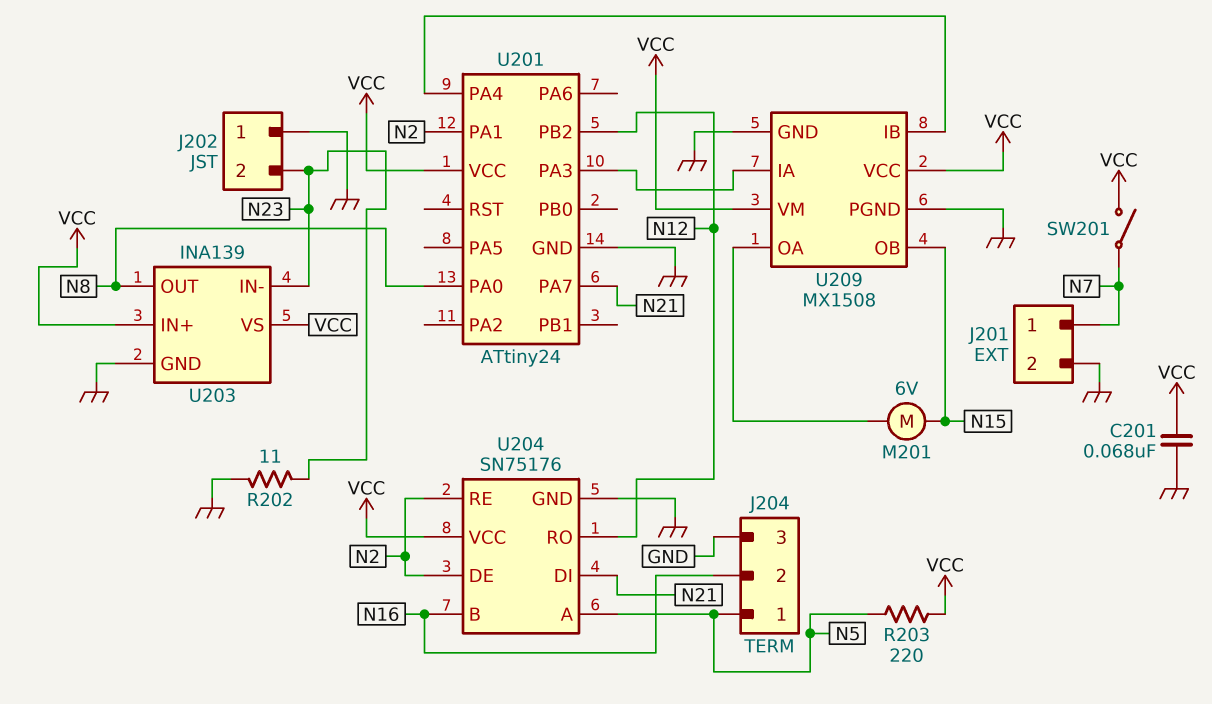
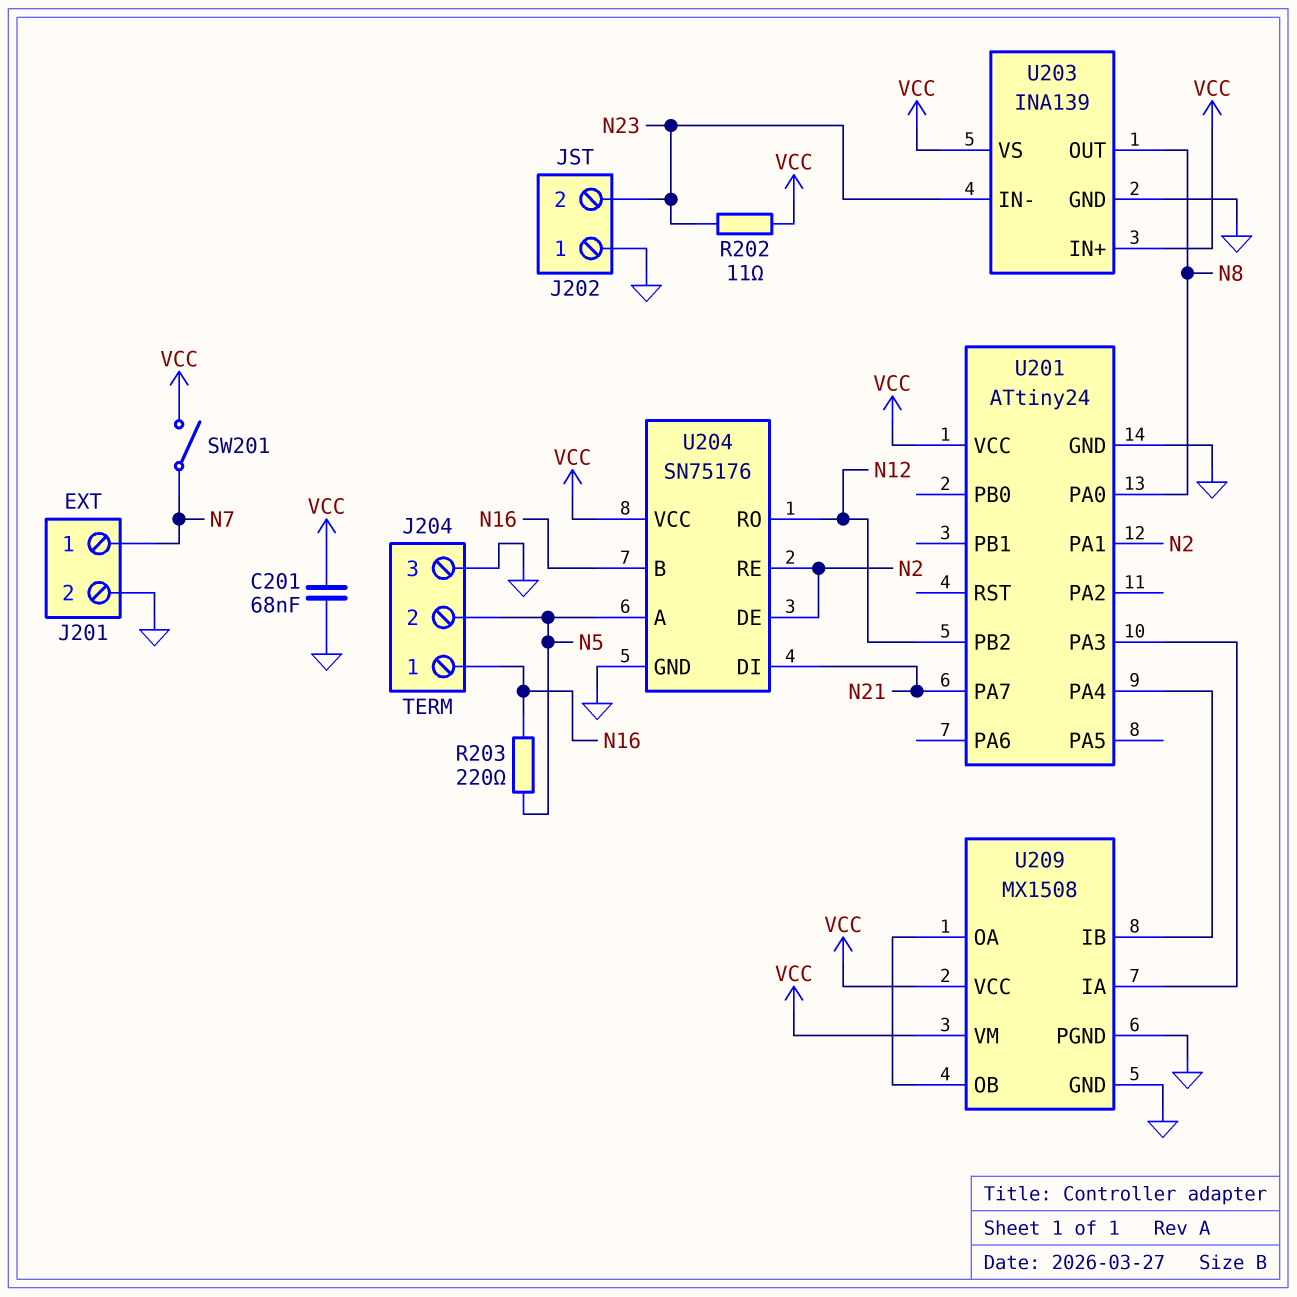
J204 pin 1: N5 -> N16
J204 pin 2: N16 -> N5
M201: motor 6V (N15, U209/OA) -> none
R202: 11 (GND, N23) -> 11 (N23, VCC)
R203: 220 (N5, VCC) -> 220 (N5, N16)
U209 pin OB: N15 -> U209/OA

